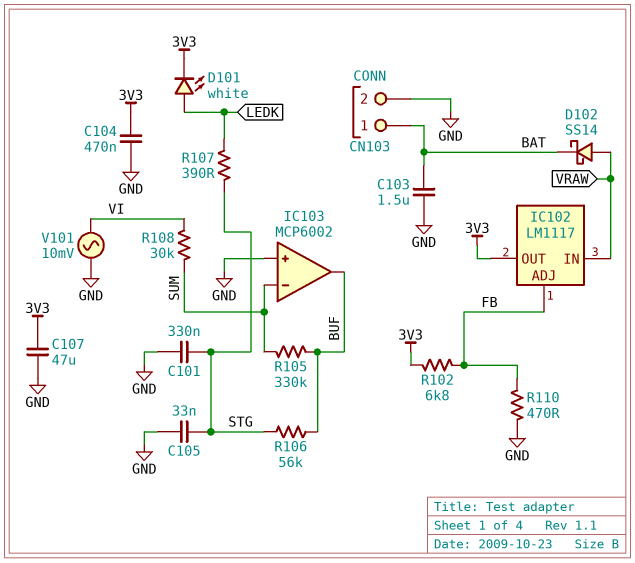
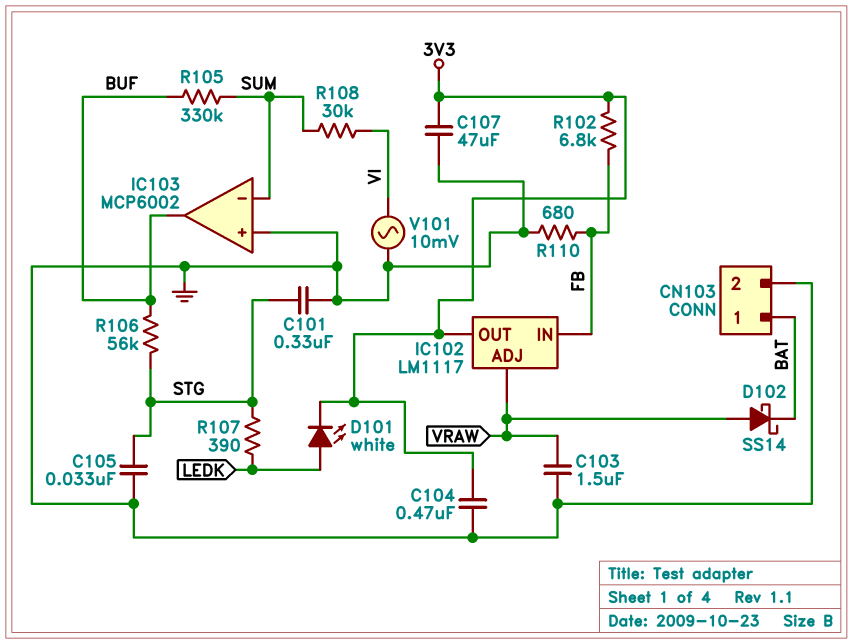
C103: 1.5uF (BAT, GND) -> 1.5uF (GND, VRAW)
IC102 pin ADJ: FB -> VRAW
IC102 pin IN: VRAW -> FB
R110: 470 (FB, GND) -> 680 (FB, GND)

